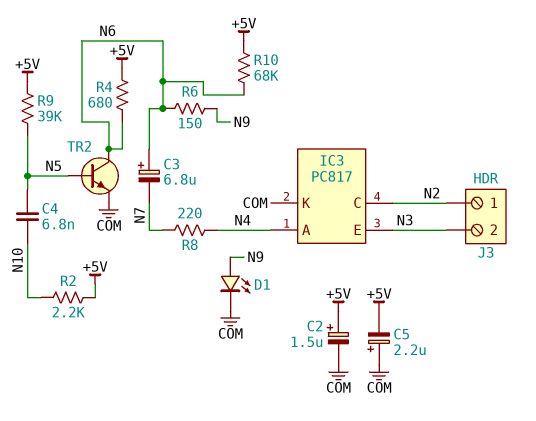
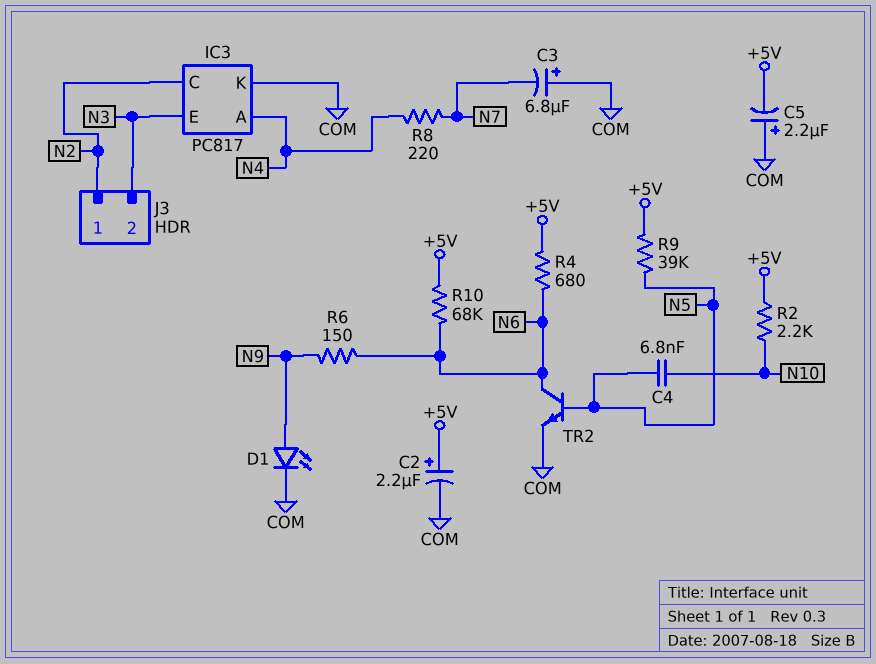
C2: 1.5uF (plus +5V, minus COM) -> 2.2uF (plus +5V, minus COM)
C3: 6.8uF (plus N6, minus N7) -> 6.8uF (plus COM, minus N7)

